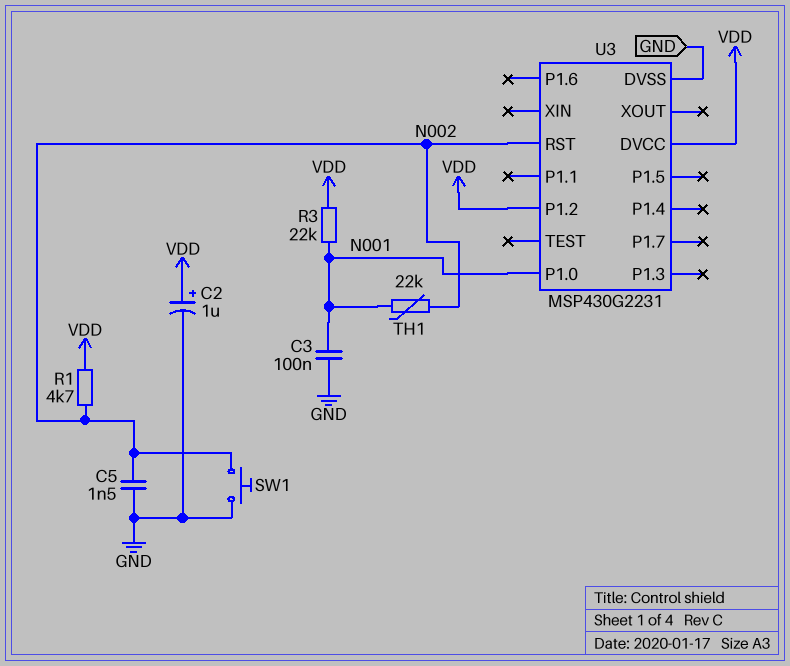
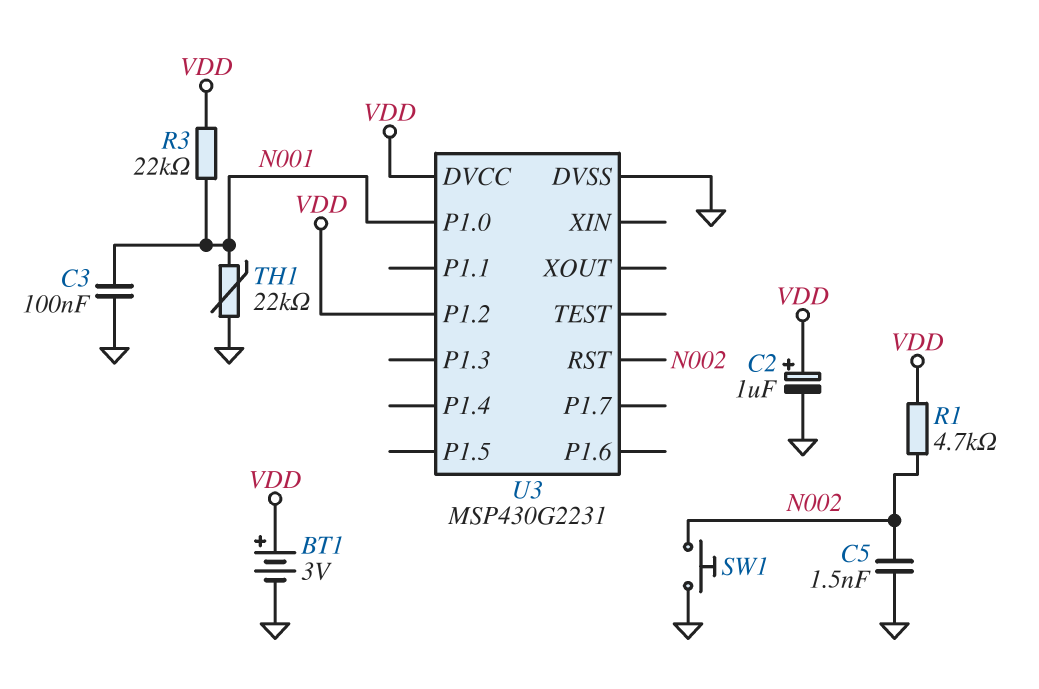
BT1: none -> 3V (plus VDD, minus GND)
TH1: 22k (N001, N002) -> 22k (GND, N001)

